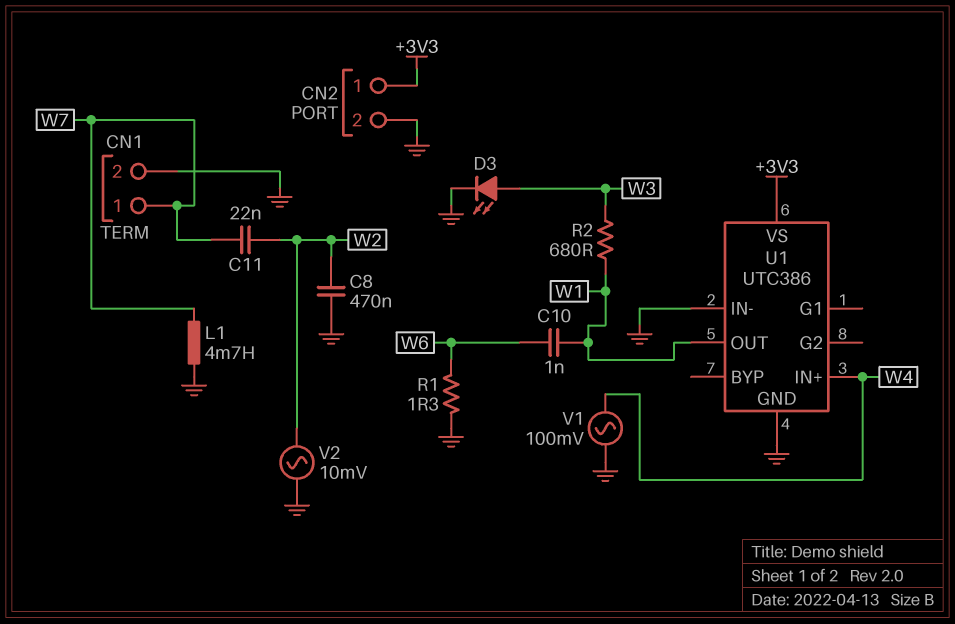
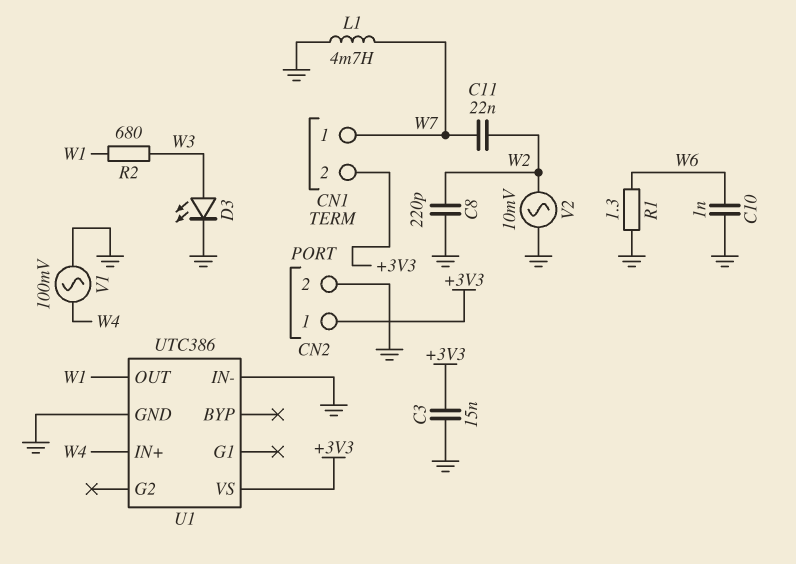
C3: none -> 15nF (+3V3, GND)
C8: 470nF (GND, W2) -> 220pF (GND, W2)
C10: 1nF (W1, W6) -> 1nF (GND, W6)
CN1 pin 2: GND -> +3V3

